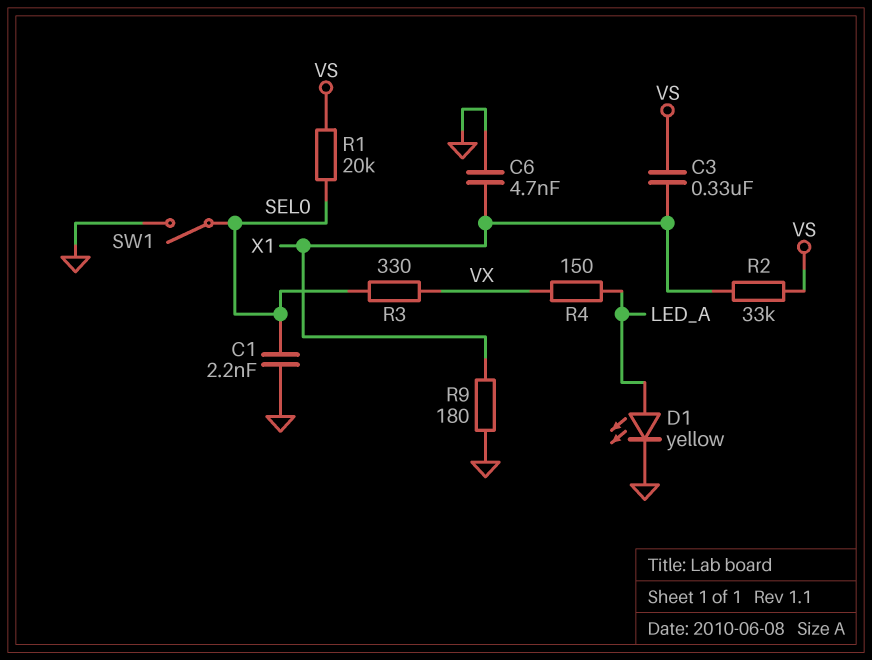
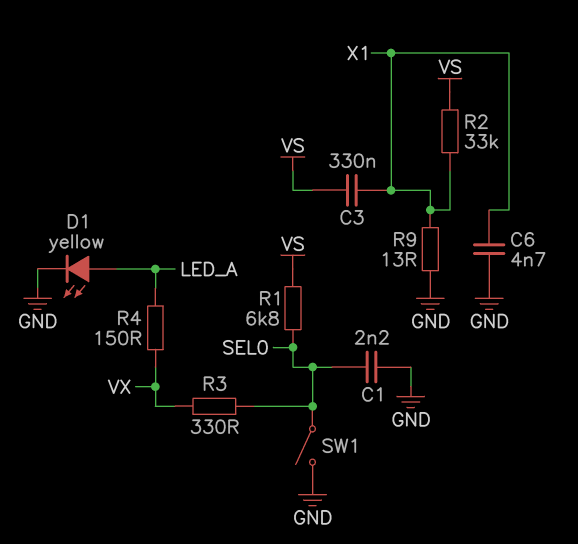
R1: 20k (SEL0, VS) -> 6.8k (SEL0, VS)
R9: 180 (GND, X1) -> 13 (GND, X1)

